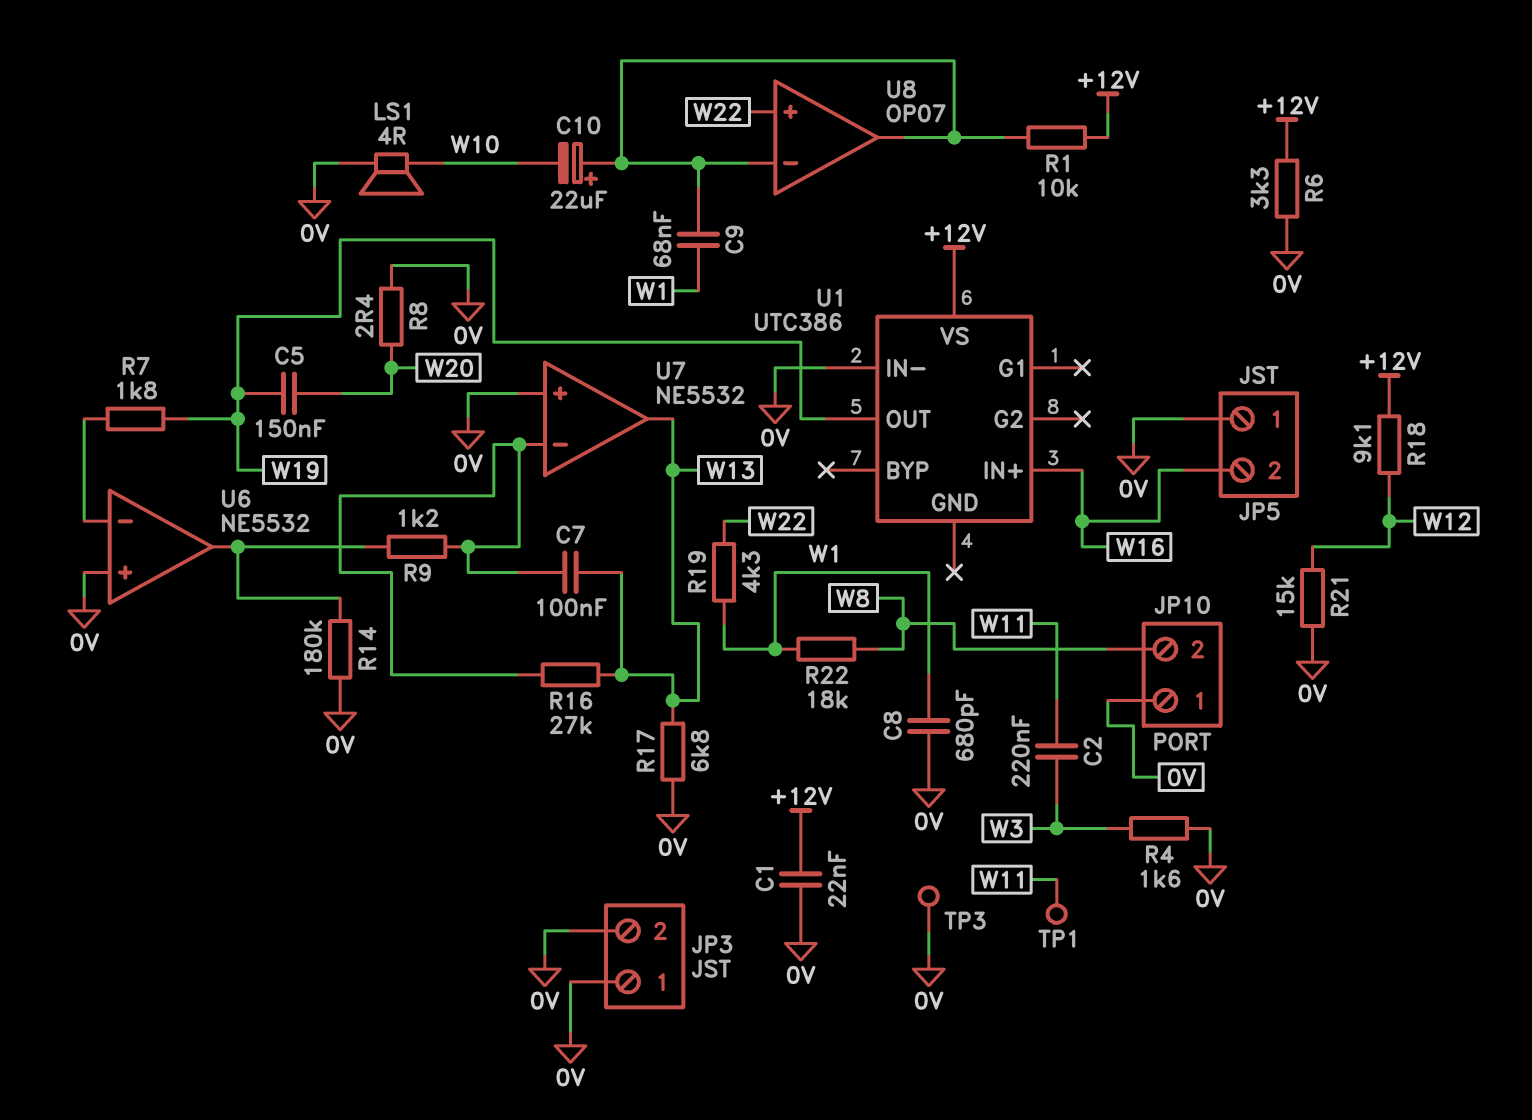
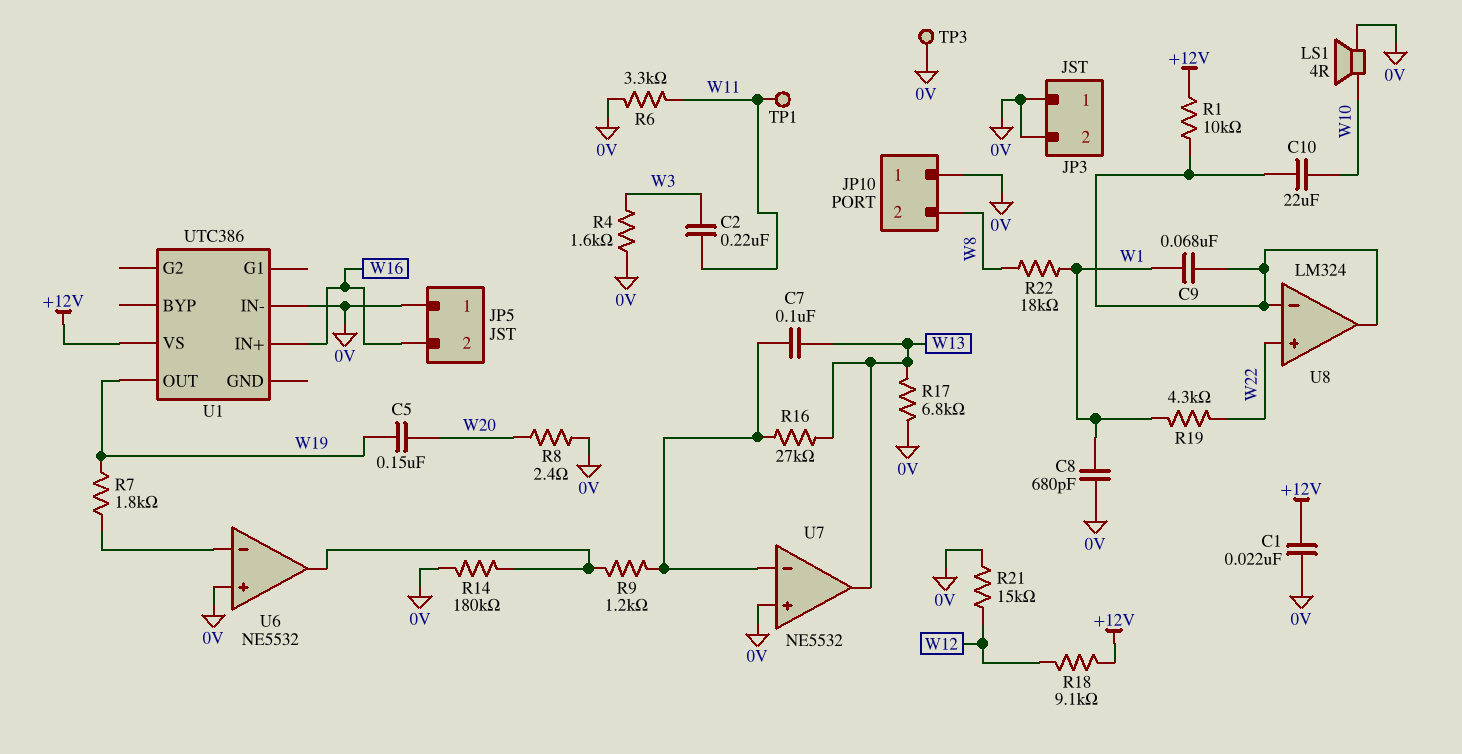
C10: 22uF (plus U8/in-, minus W10) -> 22uF (U8/in-, W10)
R6: 3.3k (+12V, 0V) -> 3.3k (0V, W11)
U8: OP07 -> LM324

